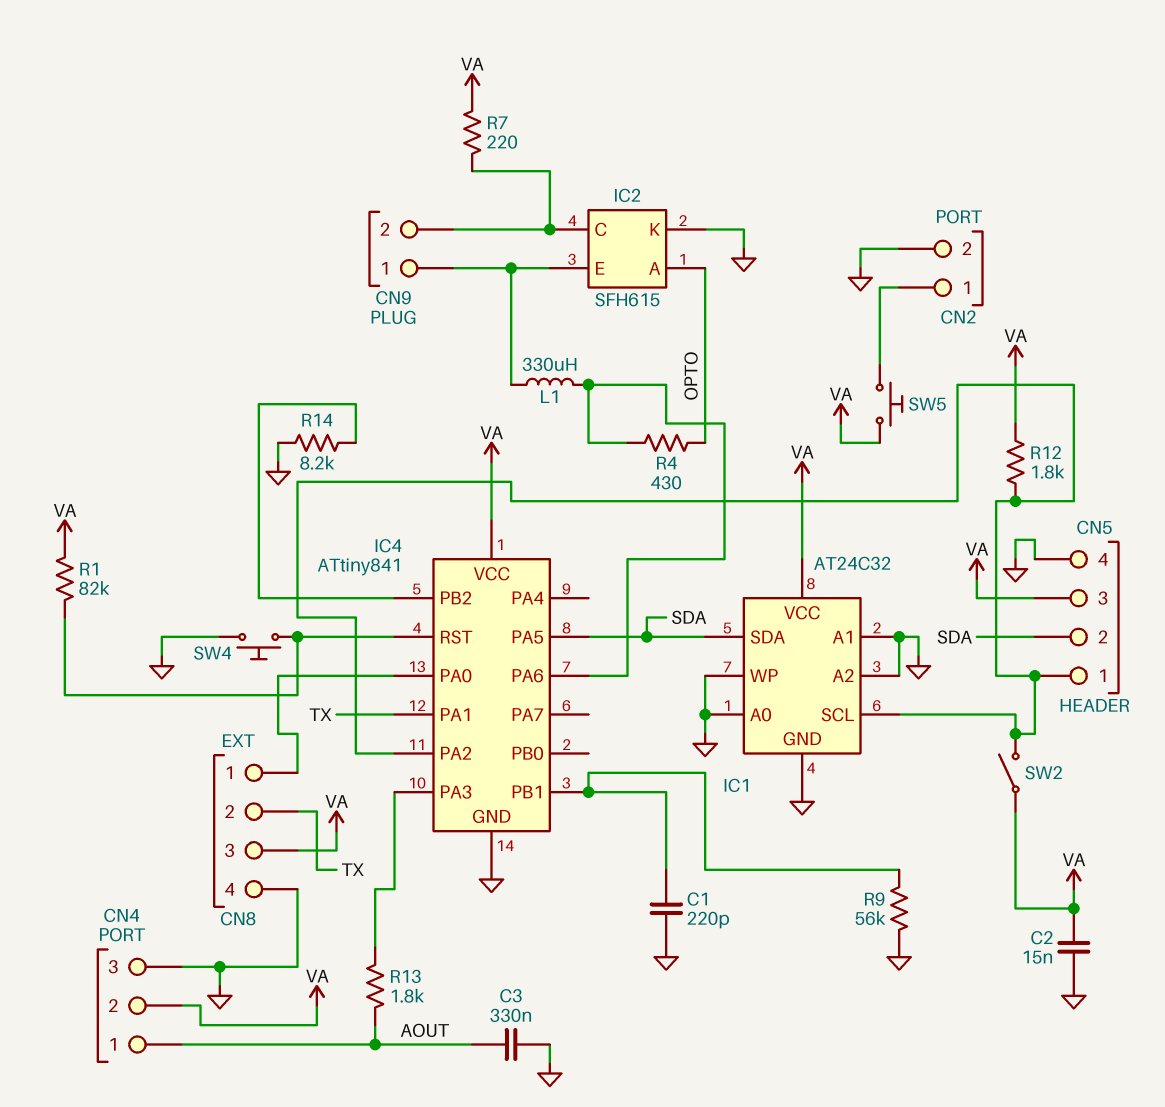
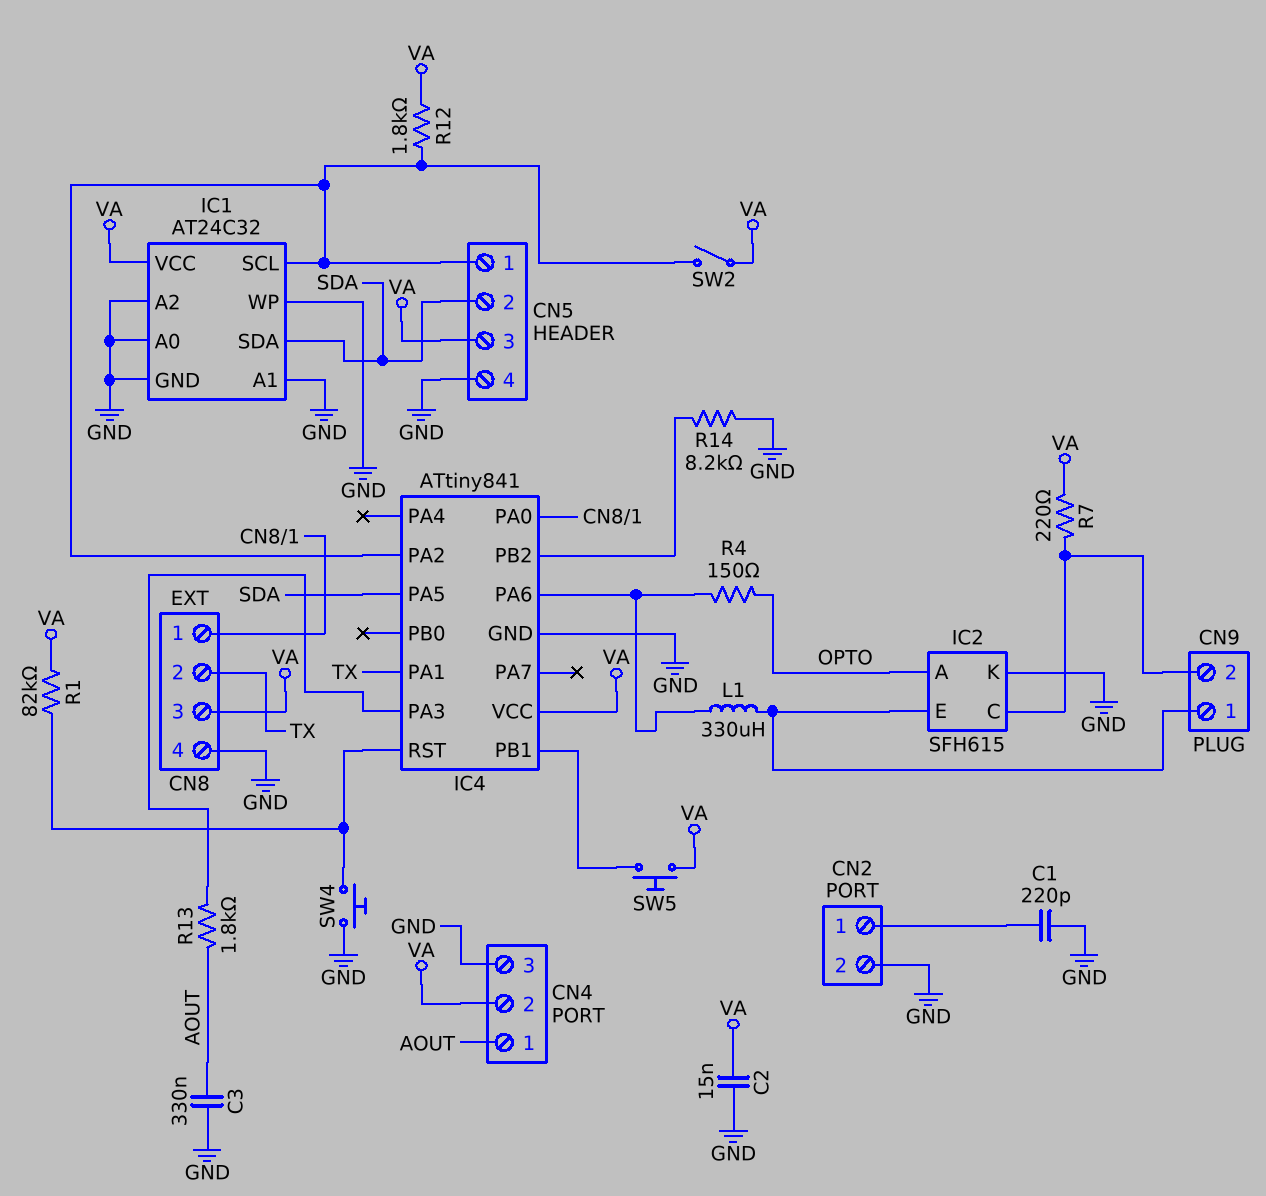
C1: 220pF (GND, IC4/PB1) -> 220pF (CN2/1, GND)
R4: 430 (IC4/PA6, OPTO) -> 150 (IC4/PA6, OPTO)
R9: 56k (GND, IC4/PB1) -> none
SW5: button (CN2/1, VA) -> button (IC4/PB1, VA)

